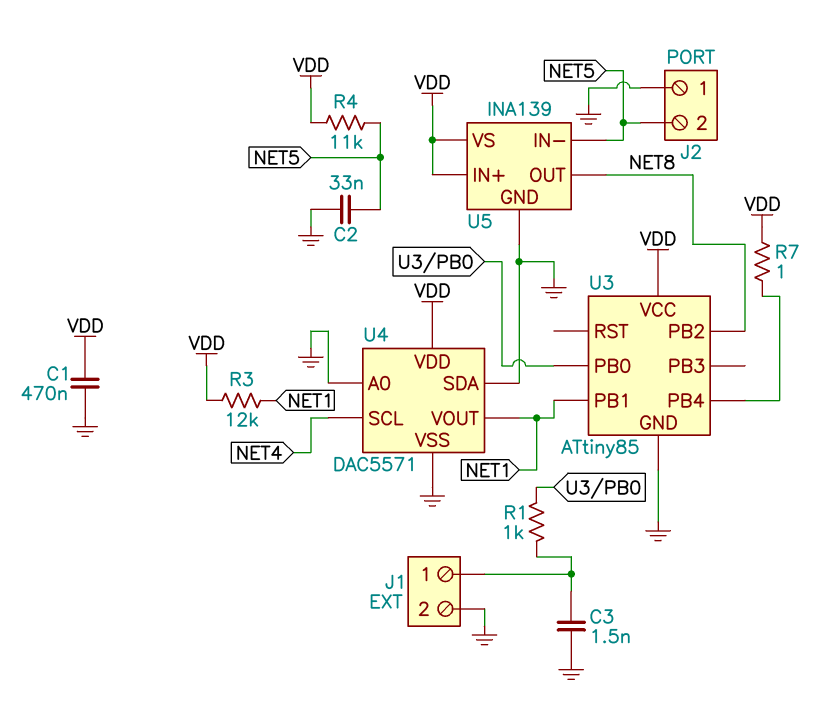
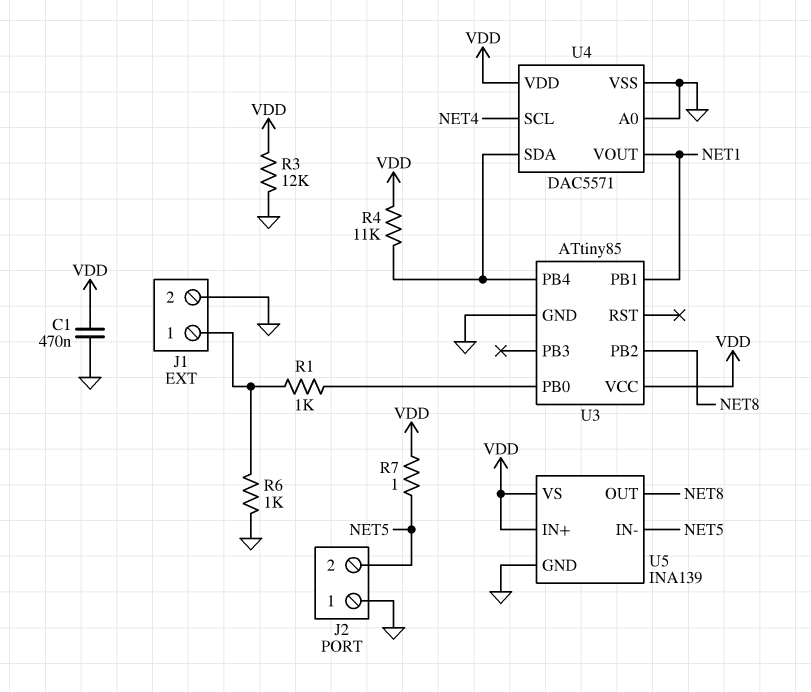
C2: 33nF (GND, NET5) -> none
C3: 1.5nF (GND, J1/1) -> none
R3: 12k (NET1, VDD) -> 12k (GND, VDD)
R4: 11k (NET5, VDD) -> 11k (U3/PB4, VDD)
R6: none -> 1k (GND, J1/1)
R7: 1 (U3/PB4, VDD) -> 1 (NET5, VDD)
U4 pin SDA: GND -> U3/PB4

